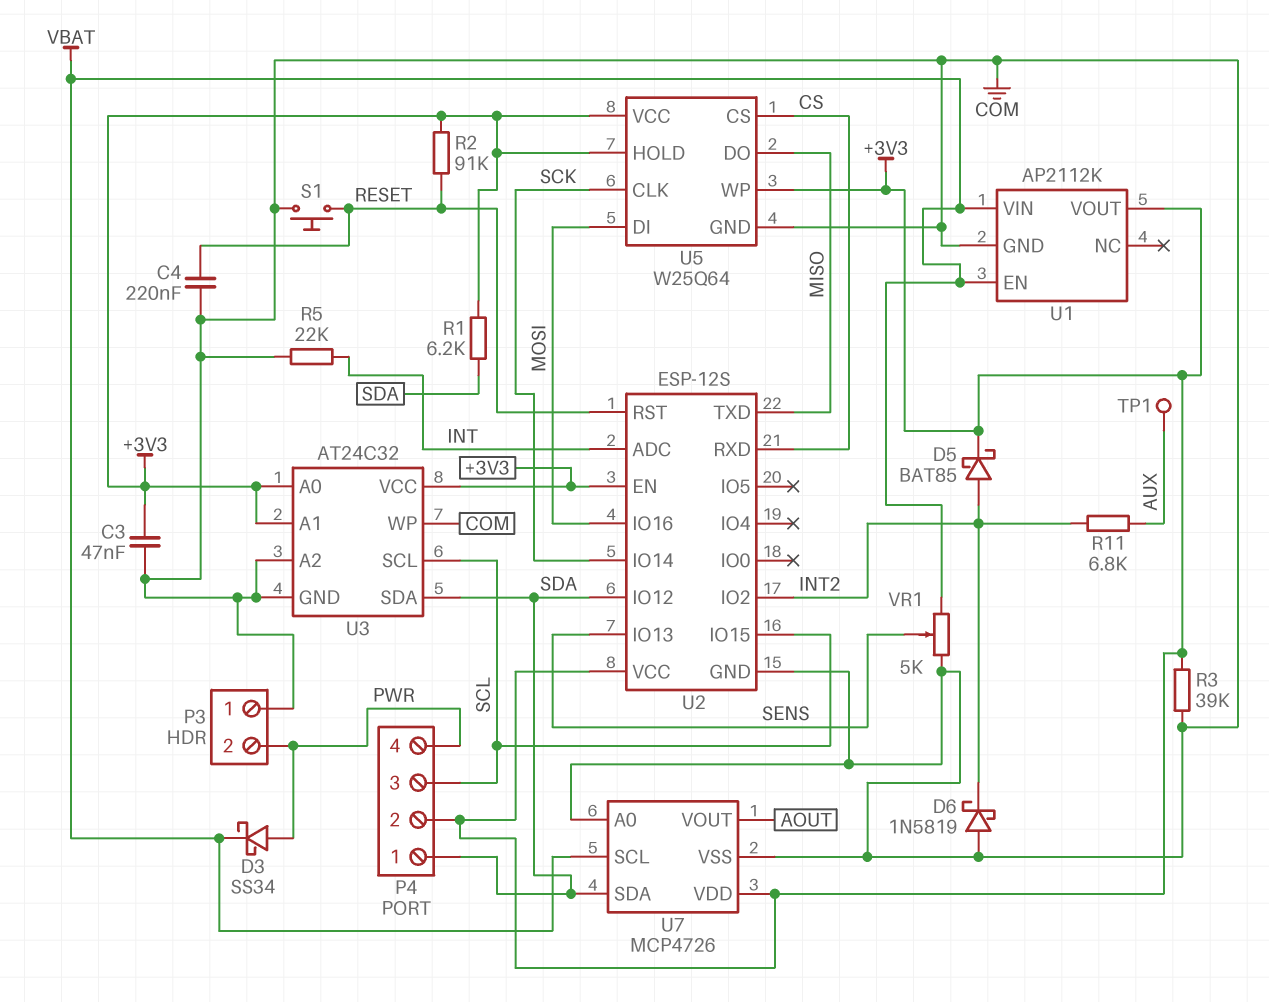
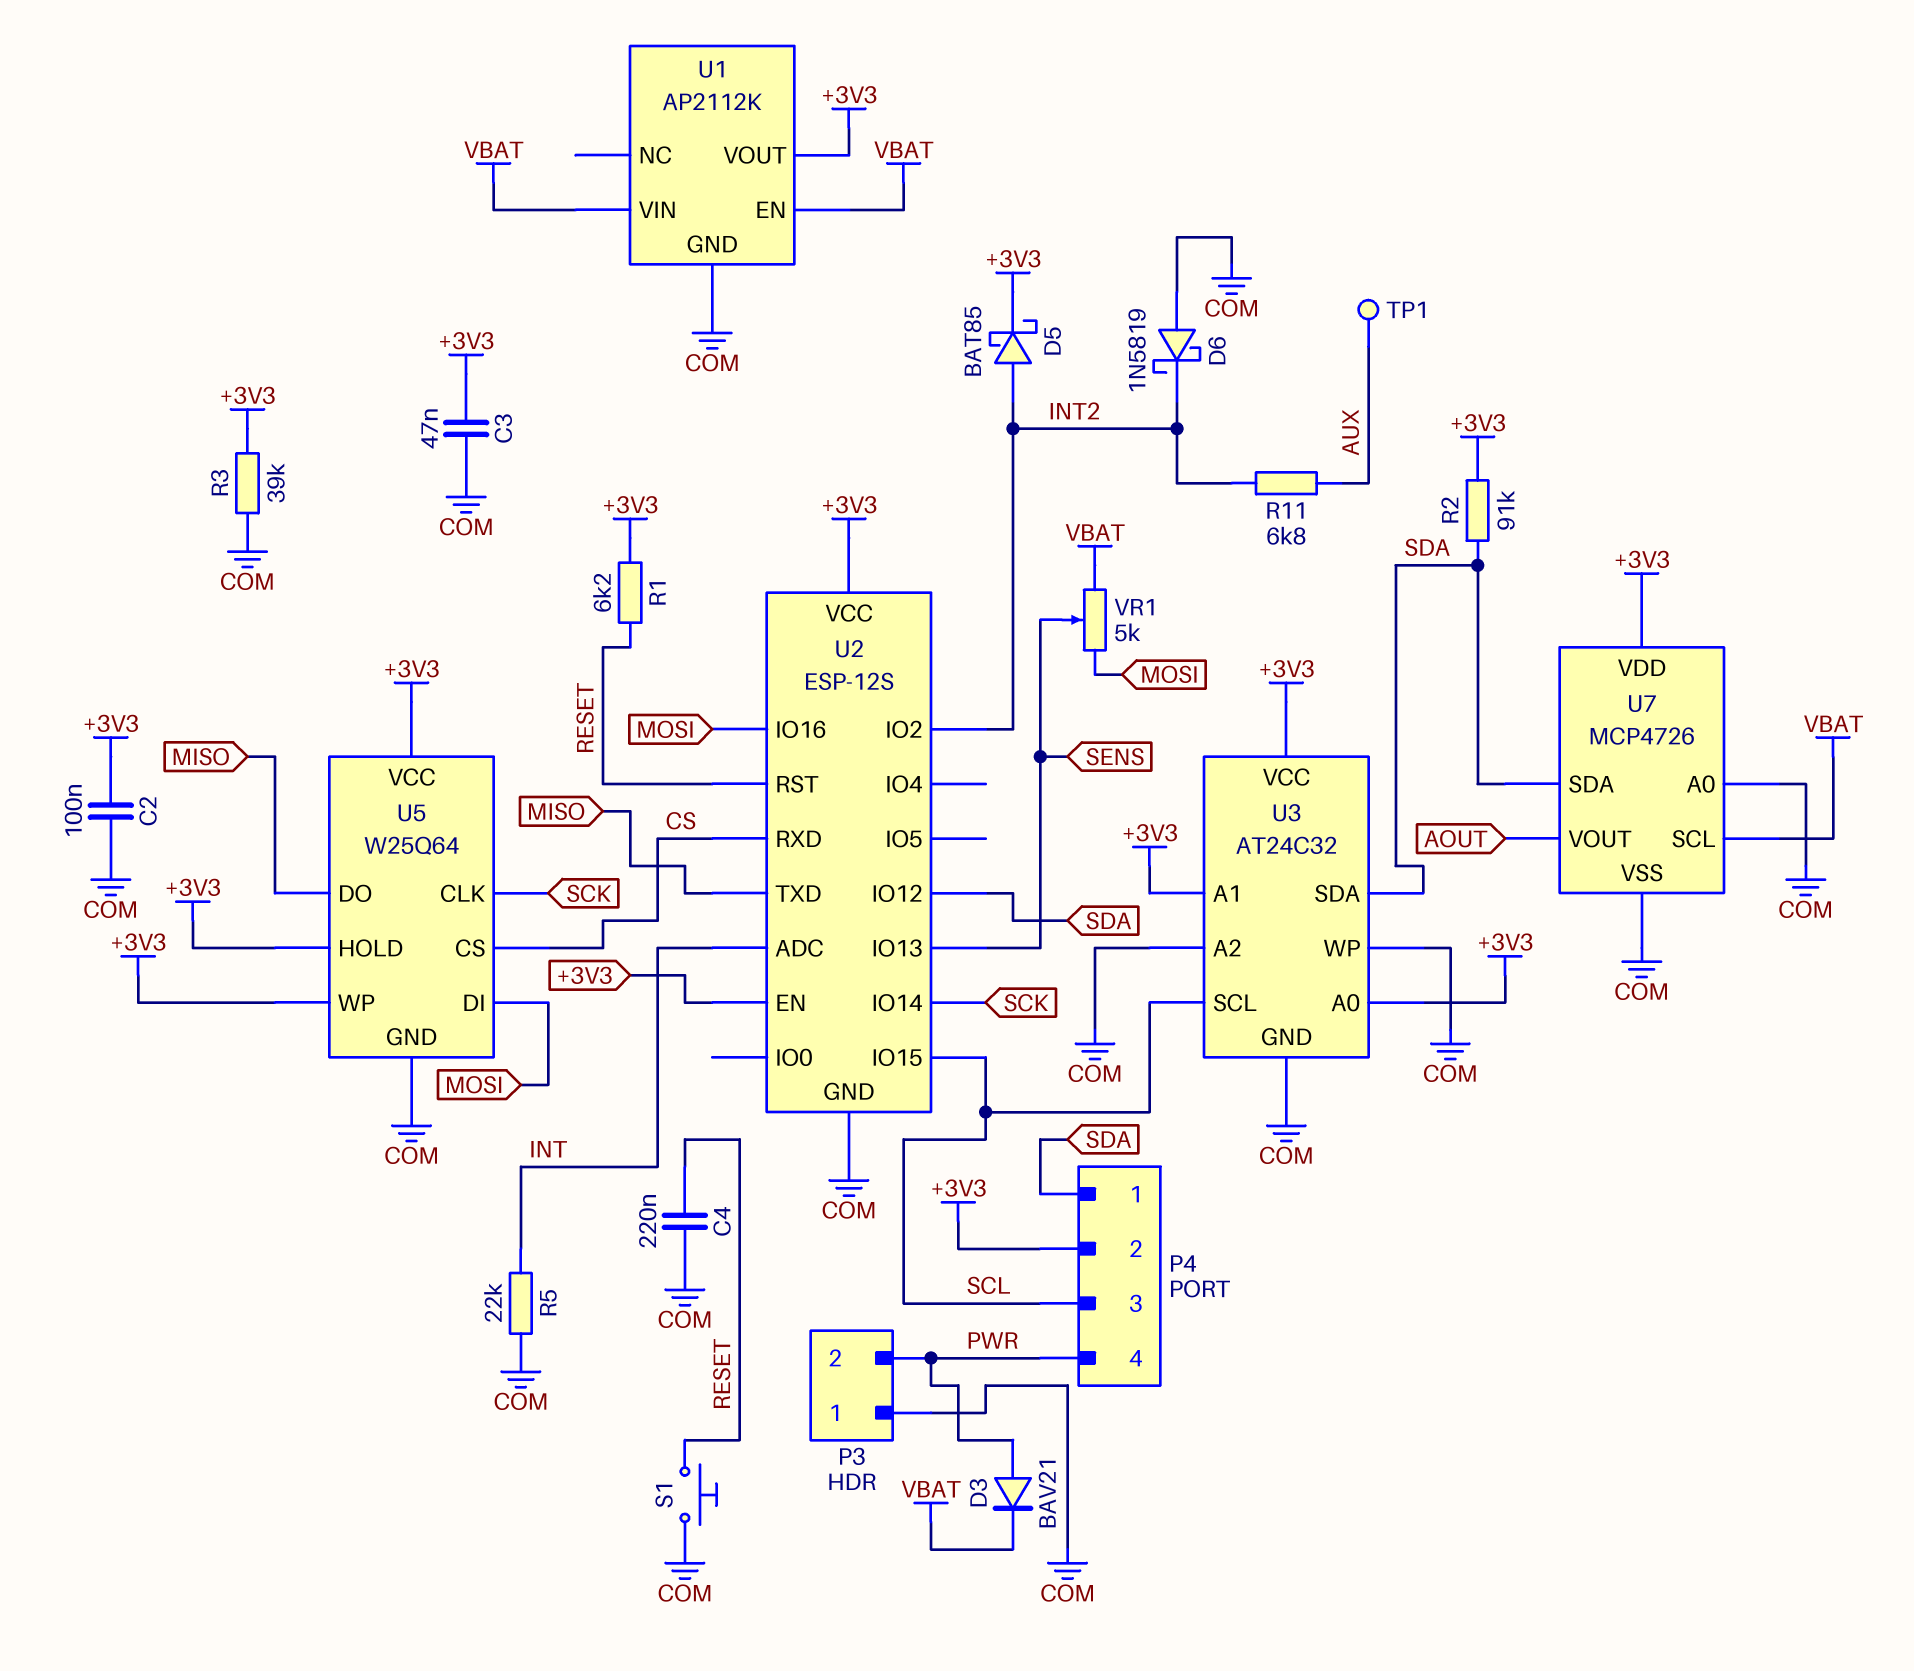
C2: none -> 100nF (+3V3, COM)
D3: schottky SS34 (A PWR, K VBAT) -> diode BAV21 (A PWR, K VBAT)
R1: 6.2k (+3V3, SDA) -> 6.2k (+3V3, RESET)
R2: 91k (+3V3, RESET) -> 91k (+3V3, SDA)
VR1: 5k (COM, VBAT, wiper SENS) -> 5k (MOSI, VBAT, wiper SENS)

